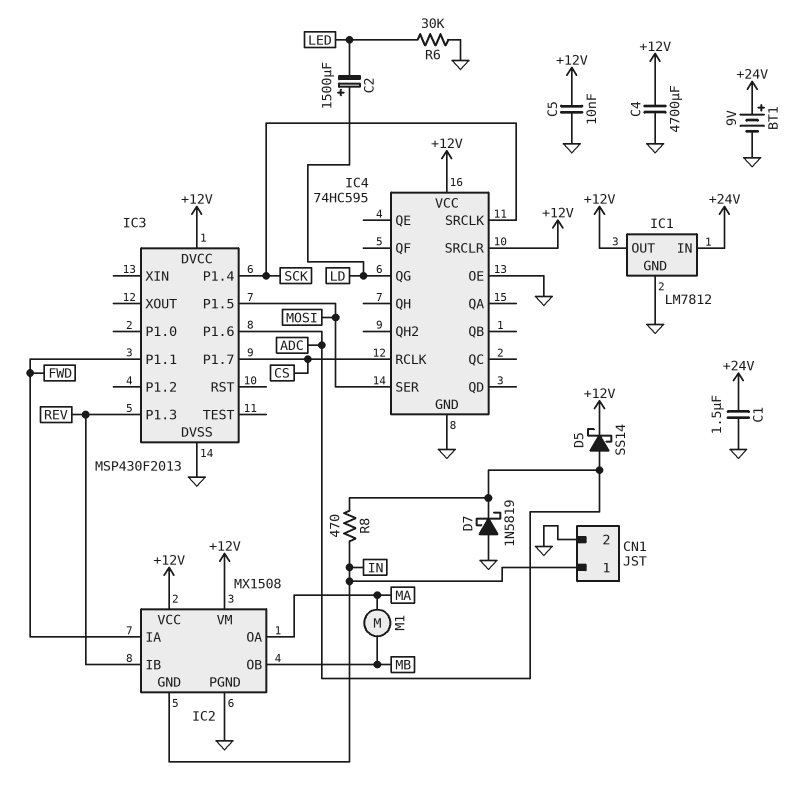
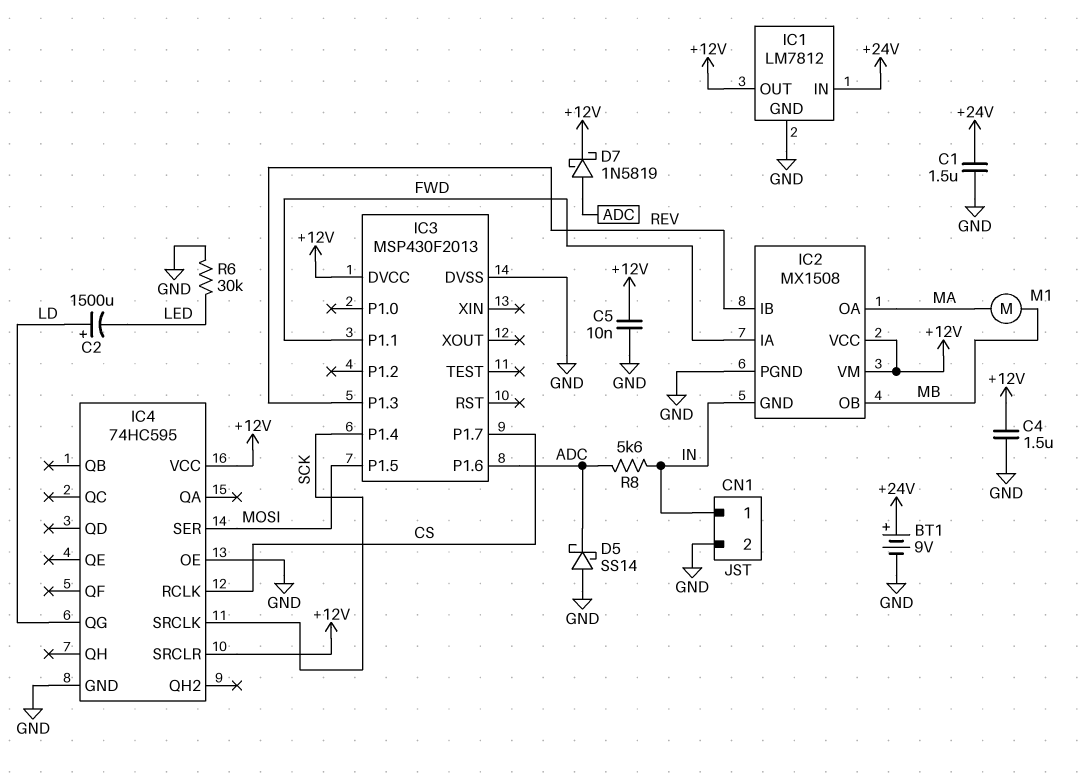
C4: 4700uF (+12V, GND) -> 1.5uF (+12V, GND)
D5: schottky SS14 (A ADC, K +12V) -> schottky SS14 (A GND, K ADC)
D7: schottky 1N5819 (A GND, K ADC) -> schottky 1N5819 (A ADC, K +12V)
R8: 470 (ADC, IN) -> 5.6k (ADC, IN)

